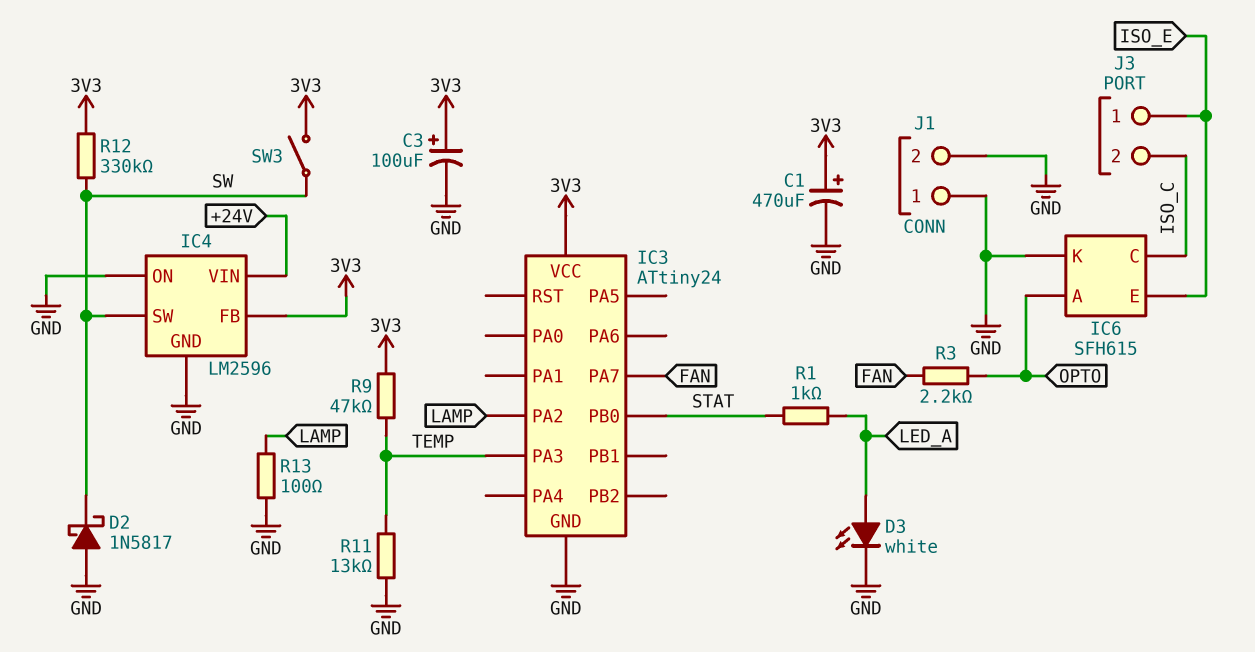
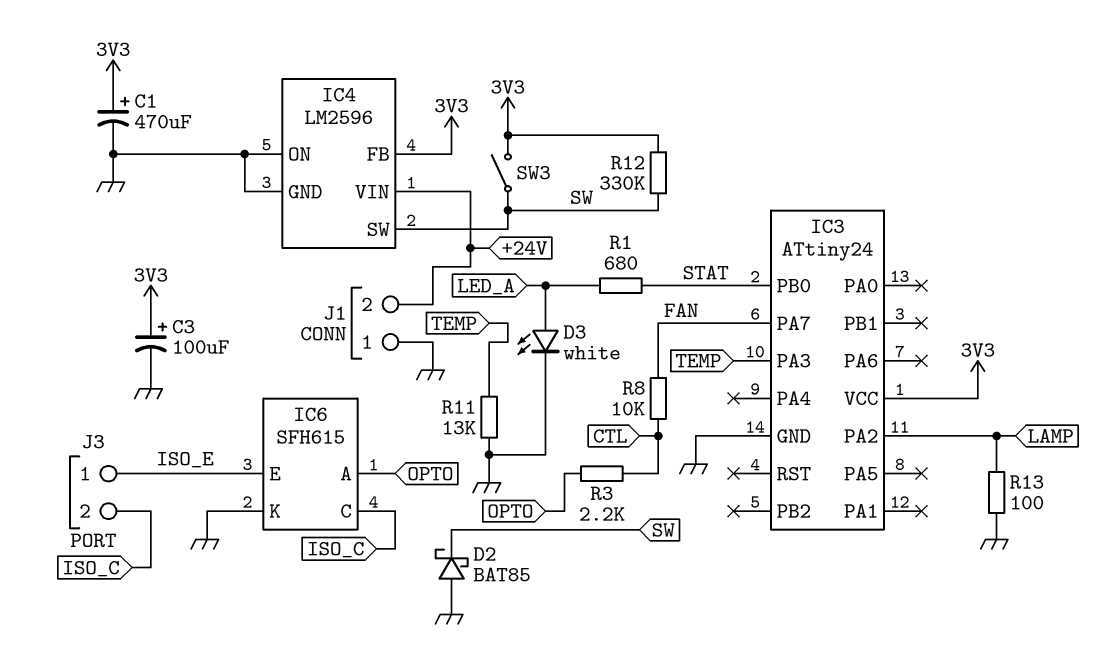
D2: schottky 1N5817 (A GND, K SW) -> schottky BAT85 (A GND, K SW)
J1 pin 2: GND -> +24V
R1: 1k (LED_A, STAT) -> 680 (LED_A, STAT)
R3: 2.2k (FAN, OPTO) -> 2.2k (CTL, OPTO)
R8: none -> 10k (CTL, FAN)
R9: 47k (3V3, TEMP) -> none

